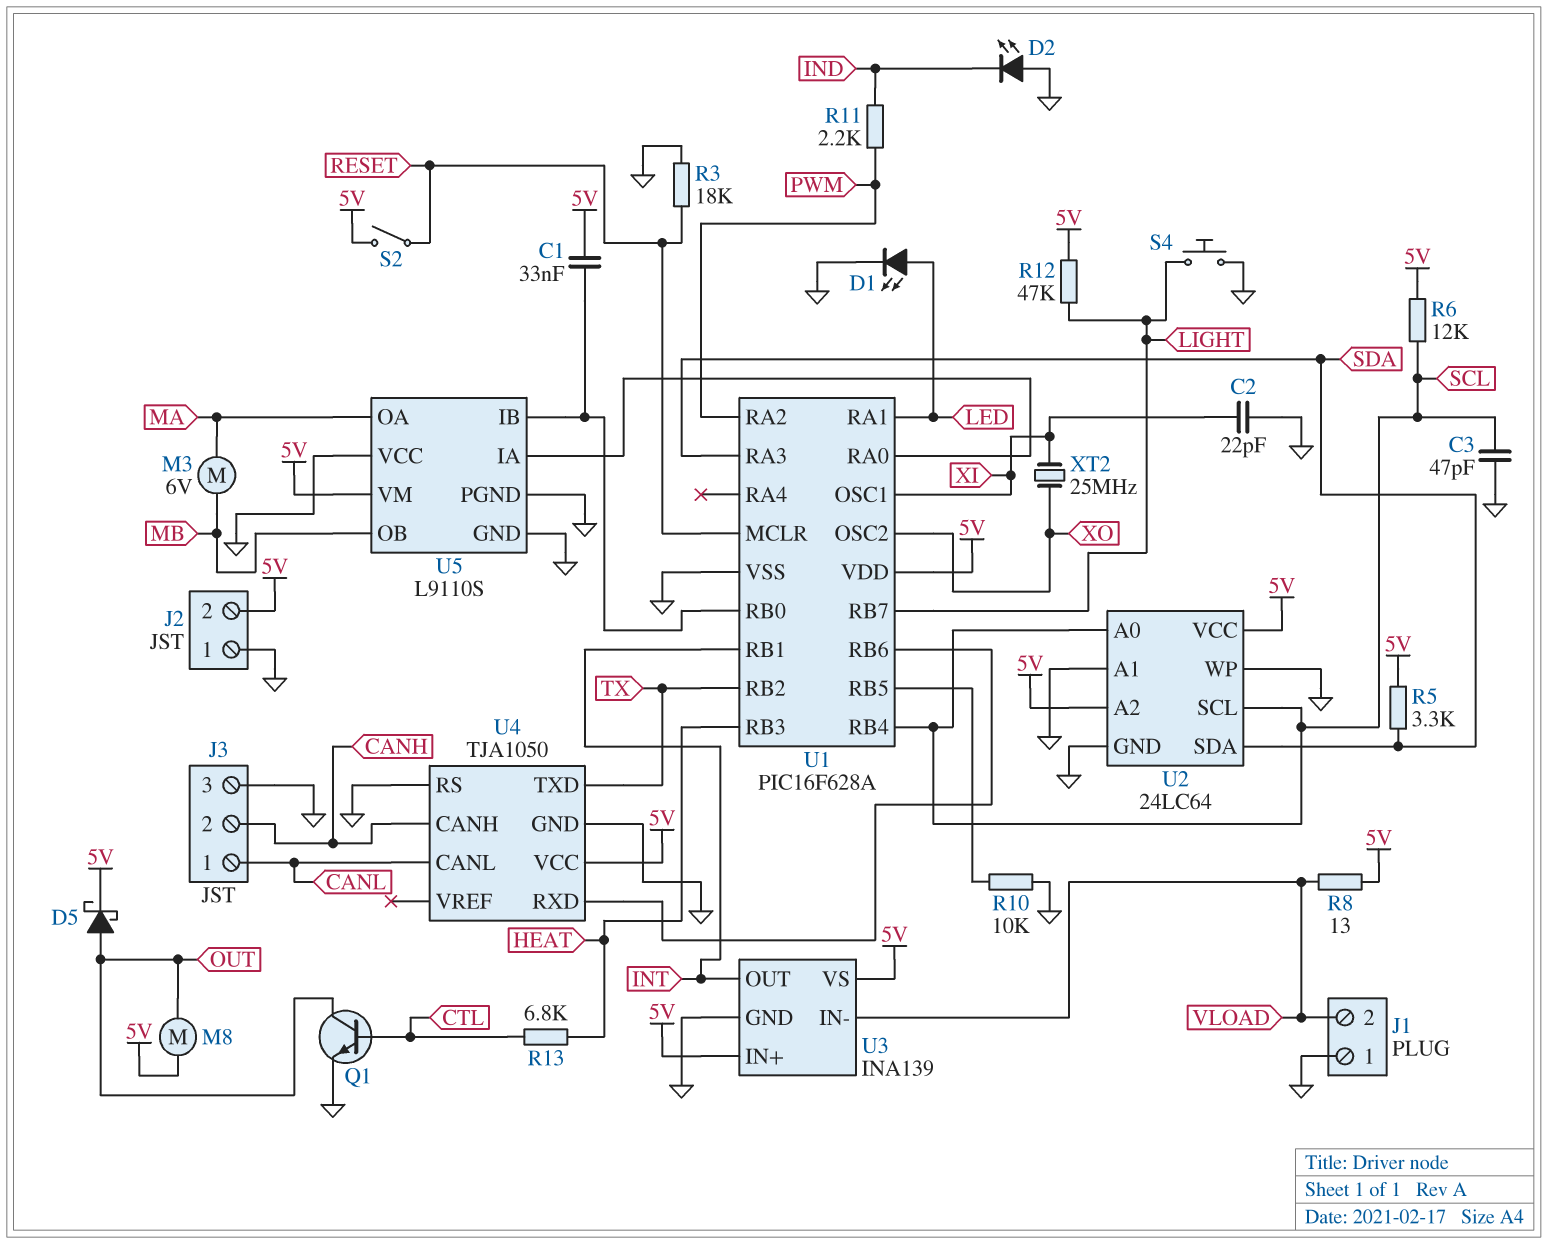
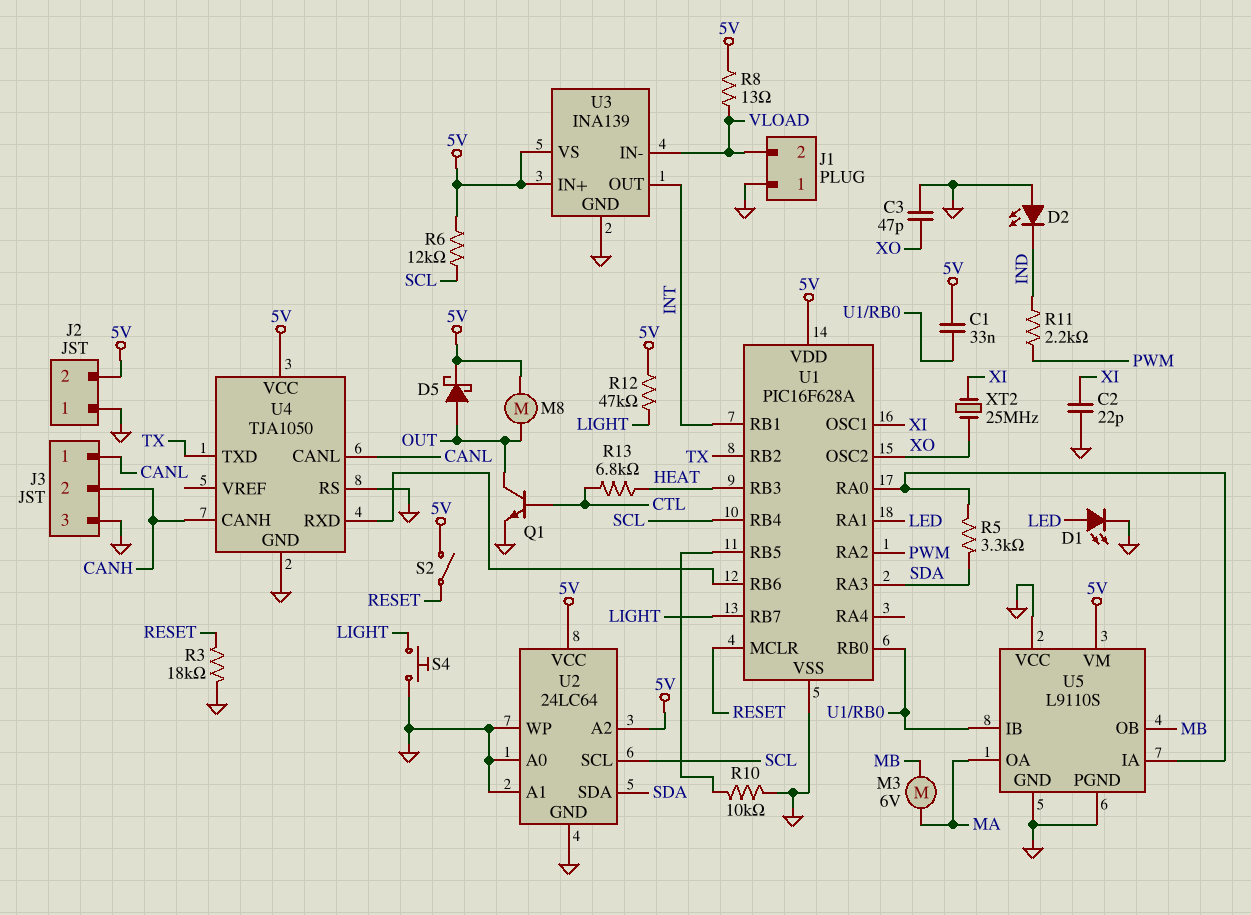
C3: 47pF (GND, SCL) -> 47pF (GND, XO)
R5: 3.3k (5V, SDA) -> 3.3k (SDA, U1/RA0)
U2 pin A0: SCL -> GND

